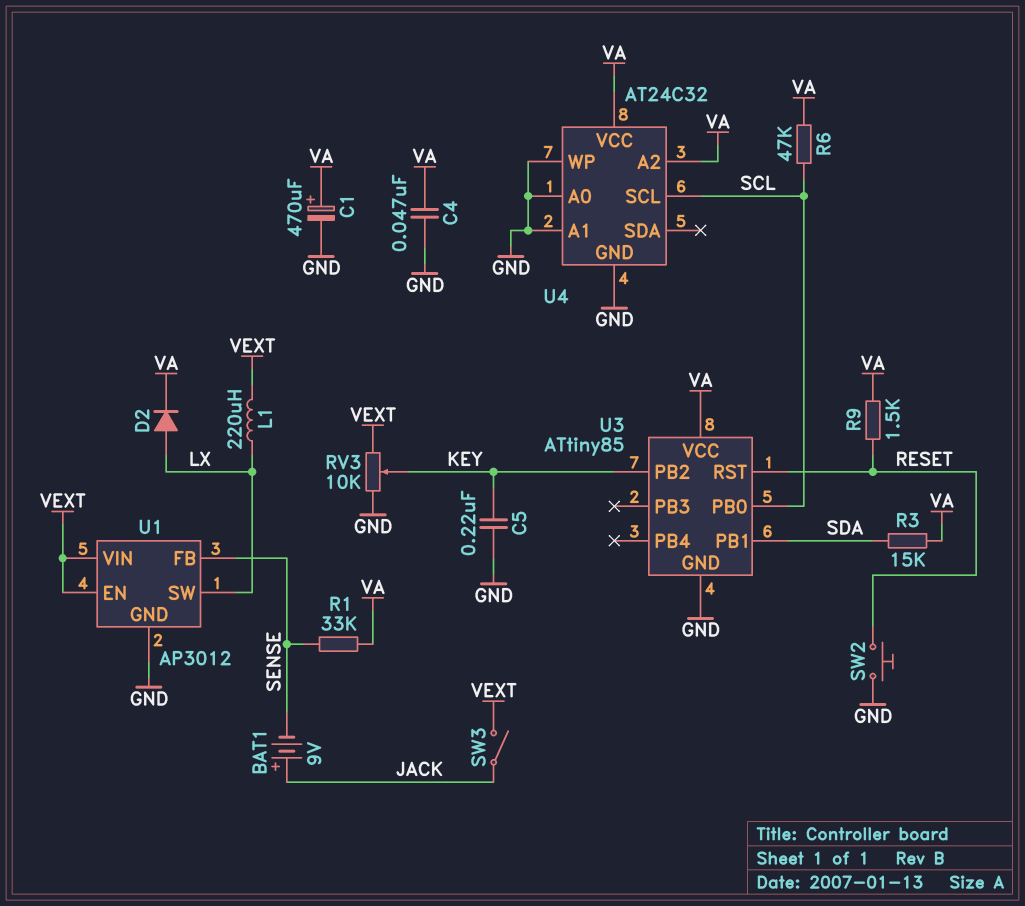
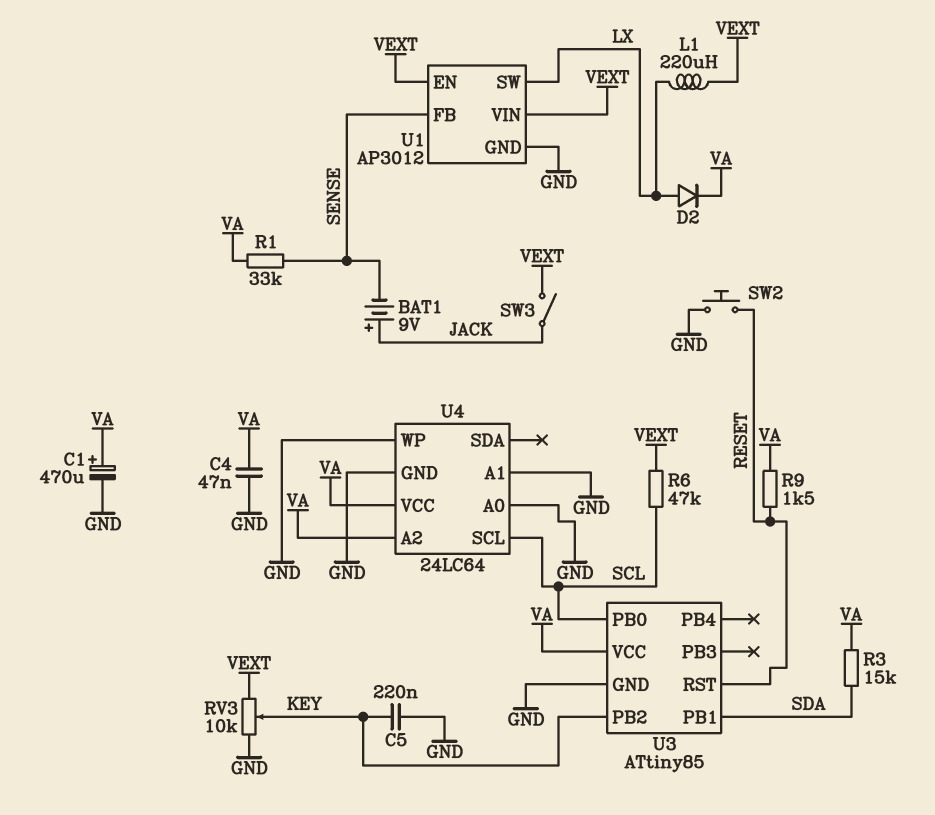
R6: 47k (SCL, VA) -> 47k (SCL, VEXT)
U4: AT24C32 -> 24LC64

